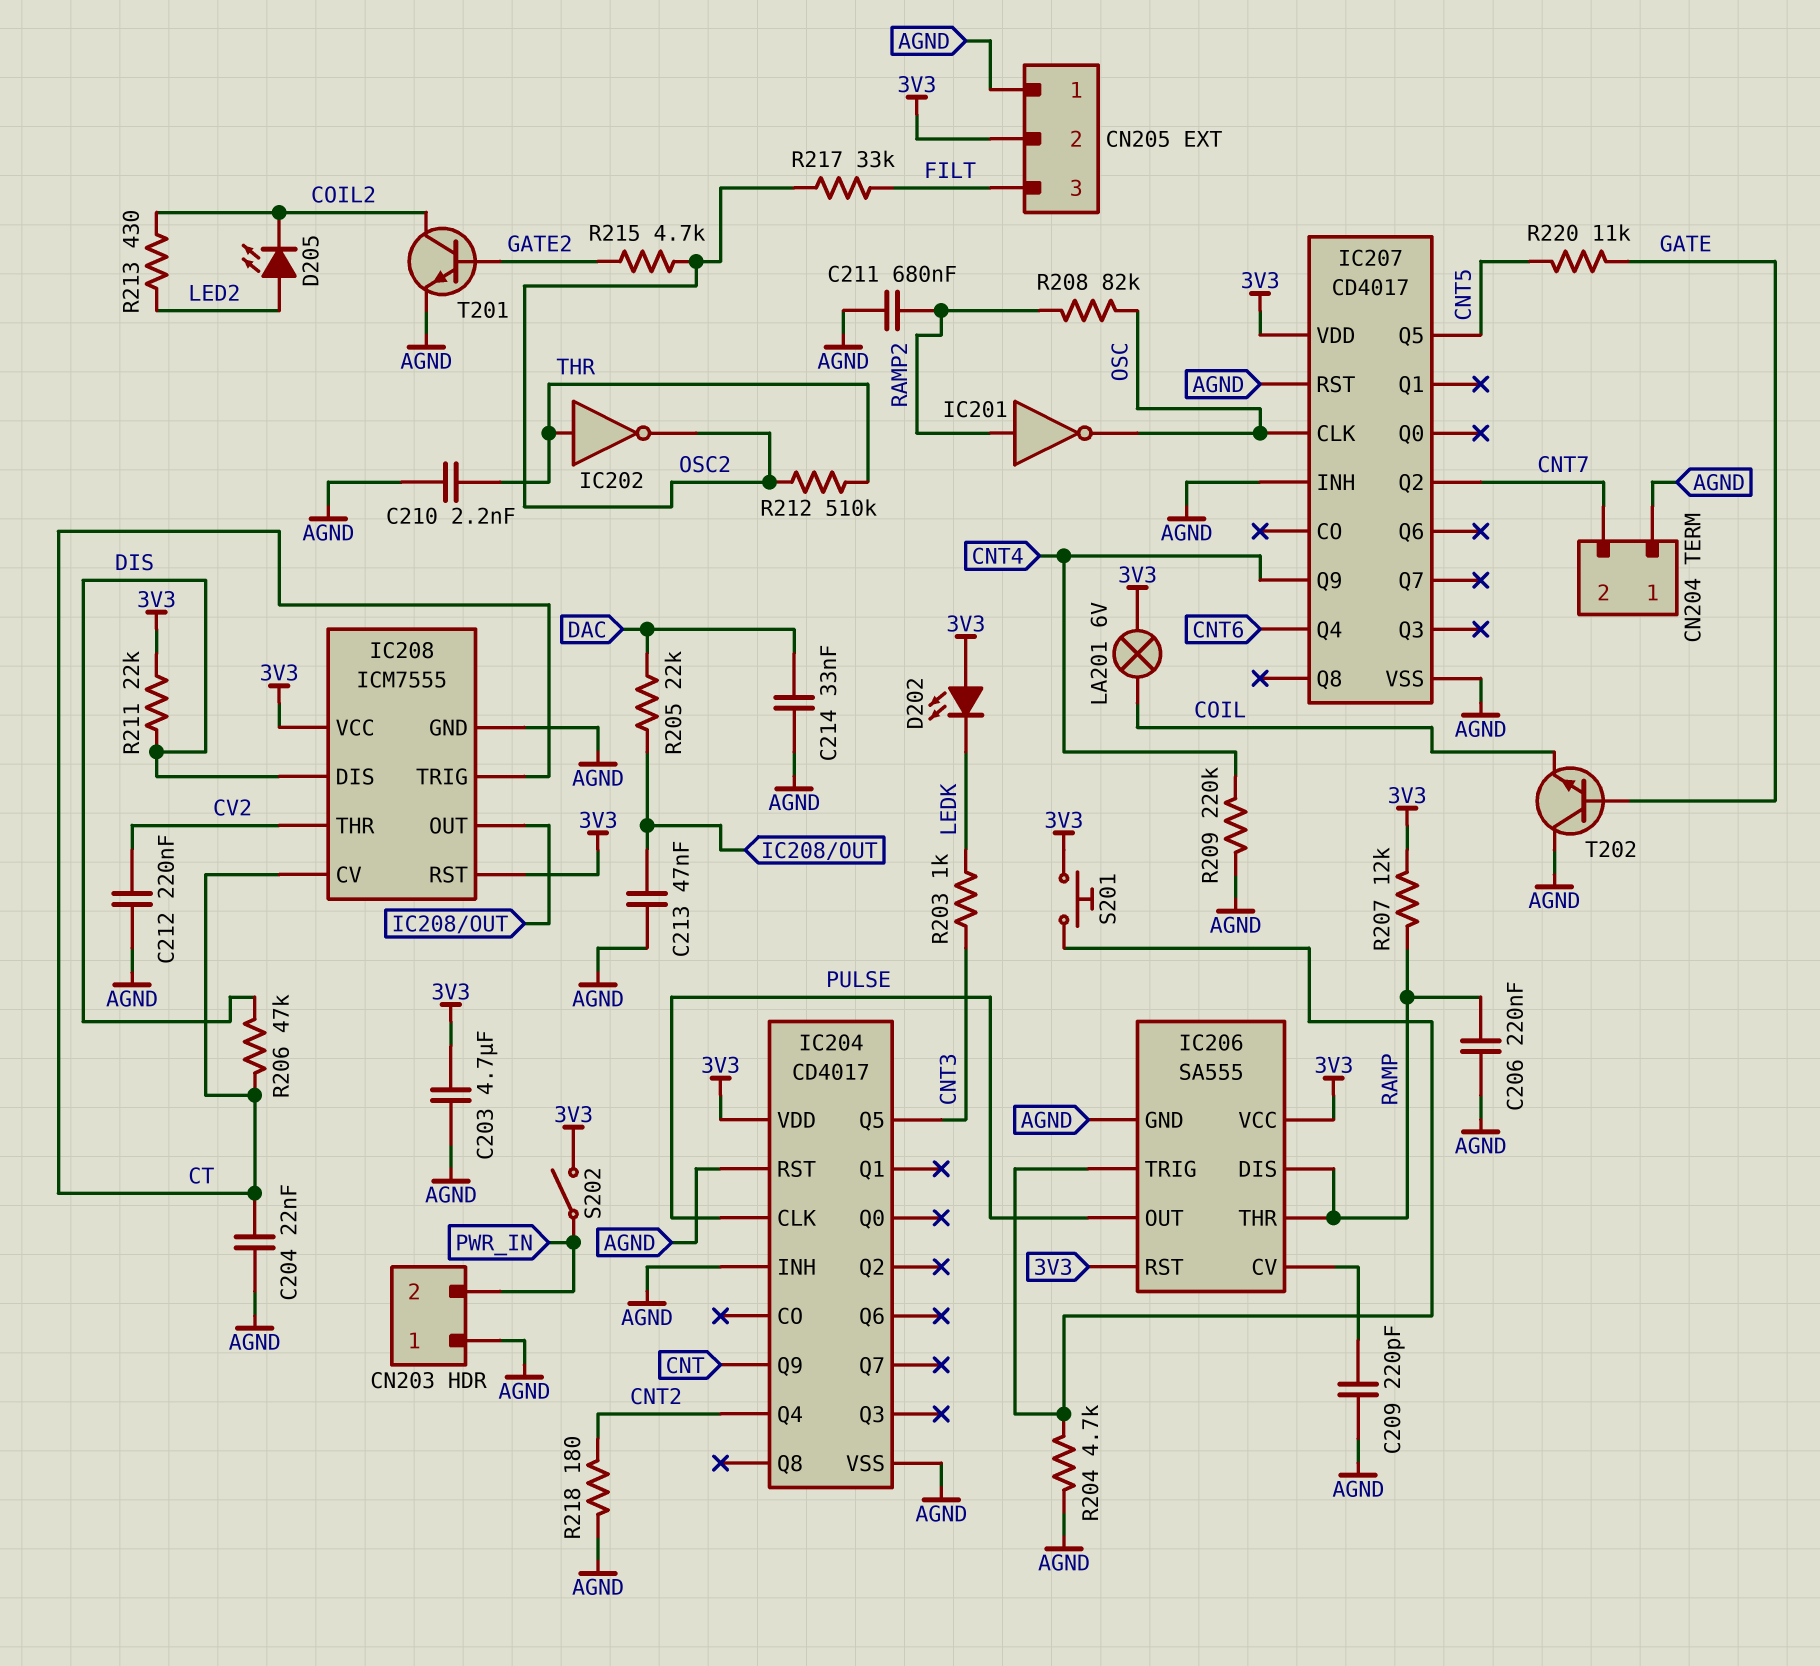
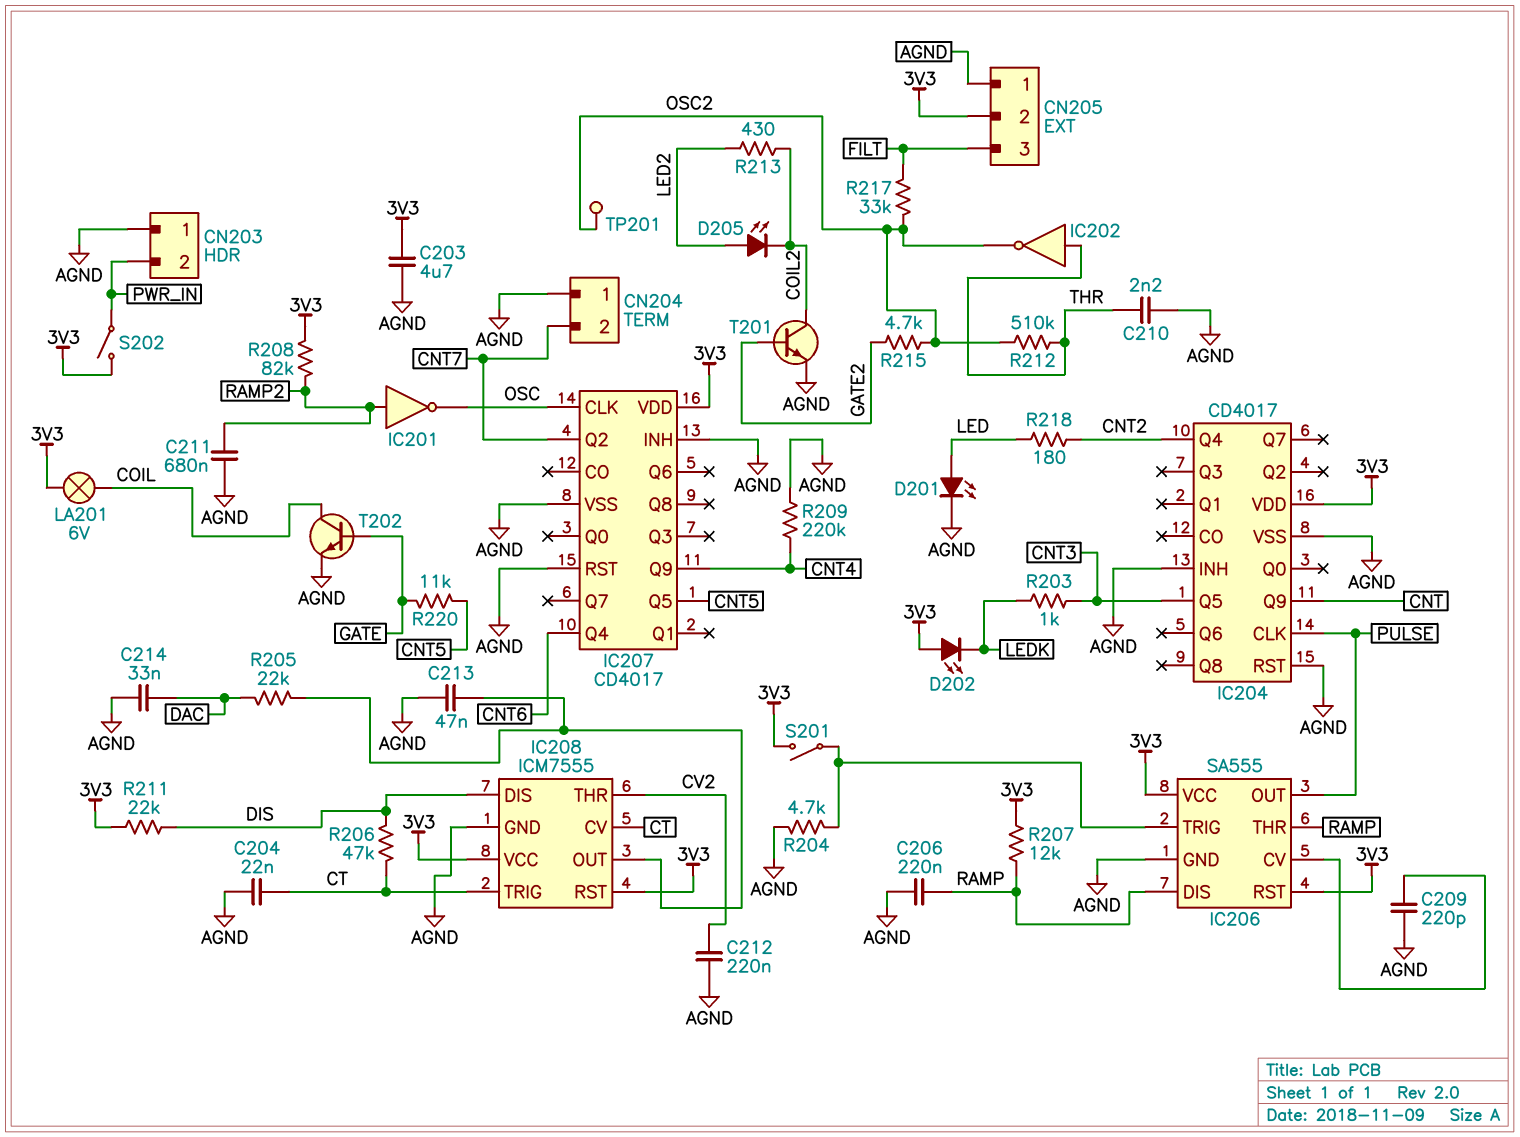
D201: none -> LED (A LED, K AGND)
R208: 82k (OSC, RAMP2) -> 82k (3V3, RAMP2)
R218: 180 (AGND, CNT2) -> 180 (CNT2, LED)
S201: button (3V3, IC206/TRIG) -> switch (3V3, IC206/TRIG)
T202: NPN (B GATE, C AGND, E COIL) -> NPN (B GATE, C COIL, E AGND)
TP201: none -> test point (OSC2)

